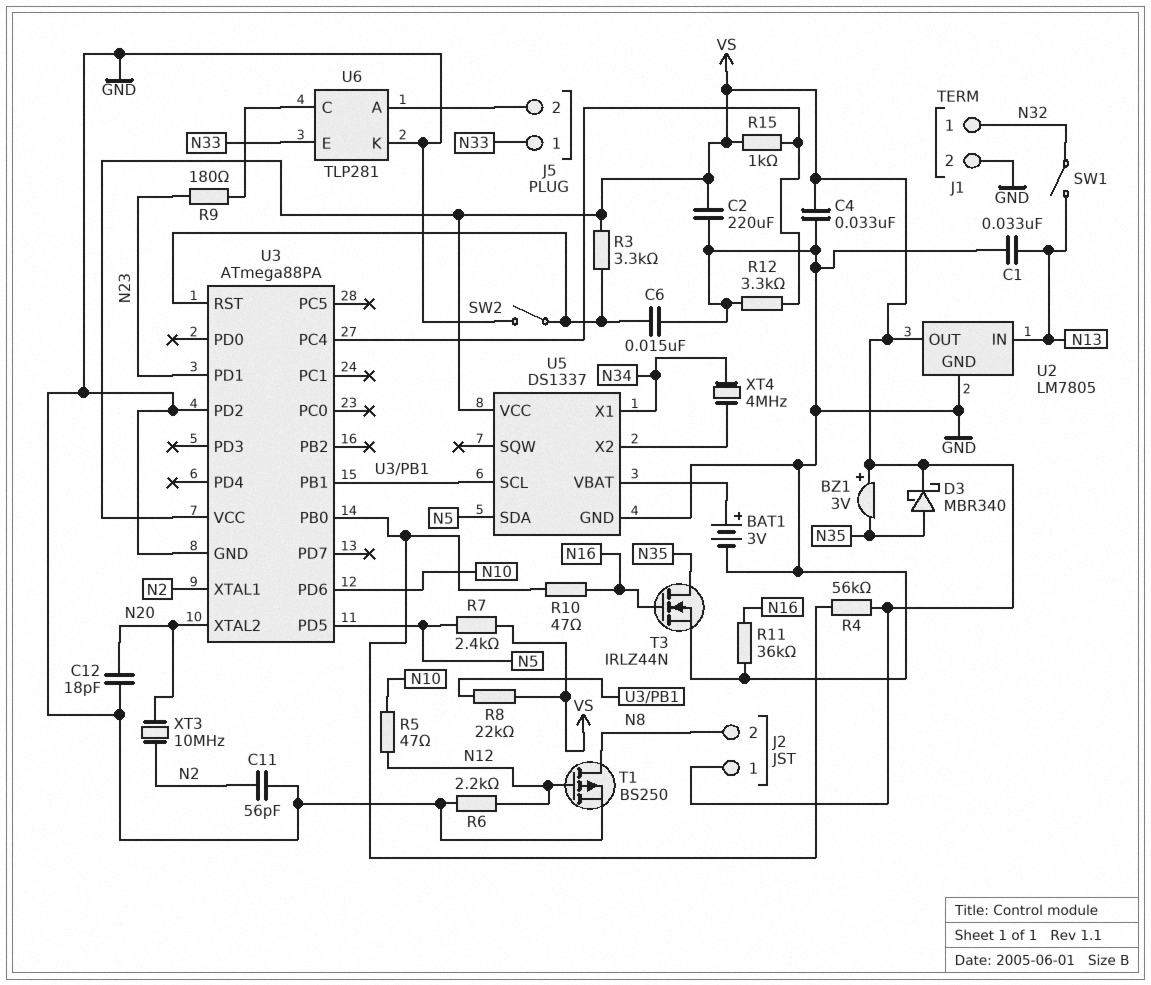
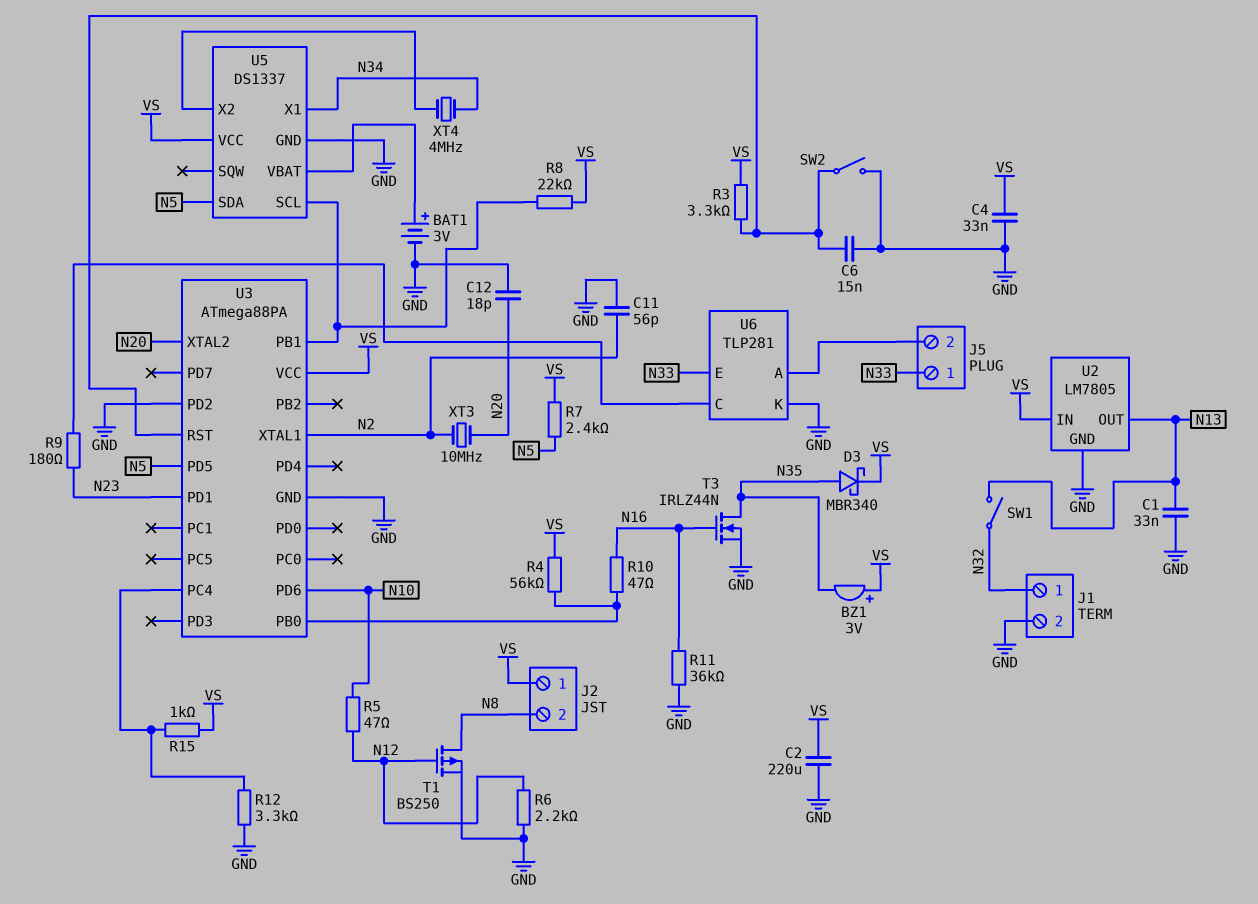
U2 pin IN: N13 -> VS
U2 pin OUT: VS -> N13

